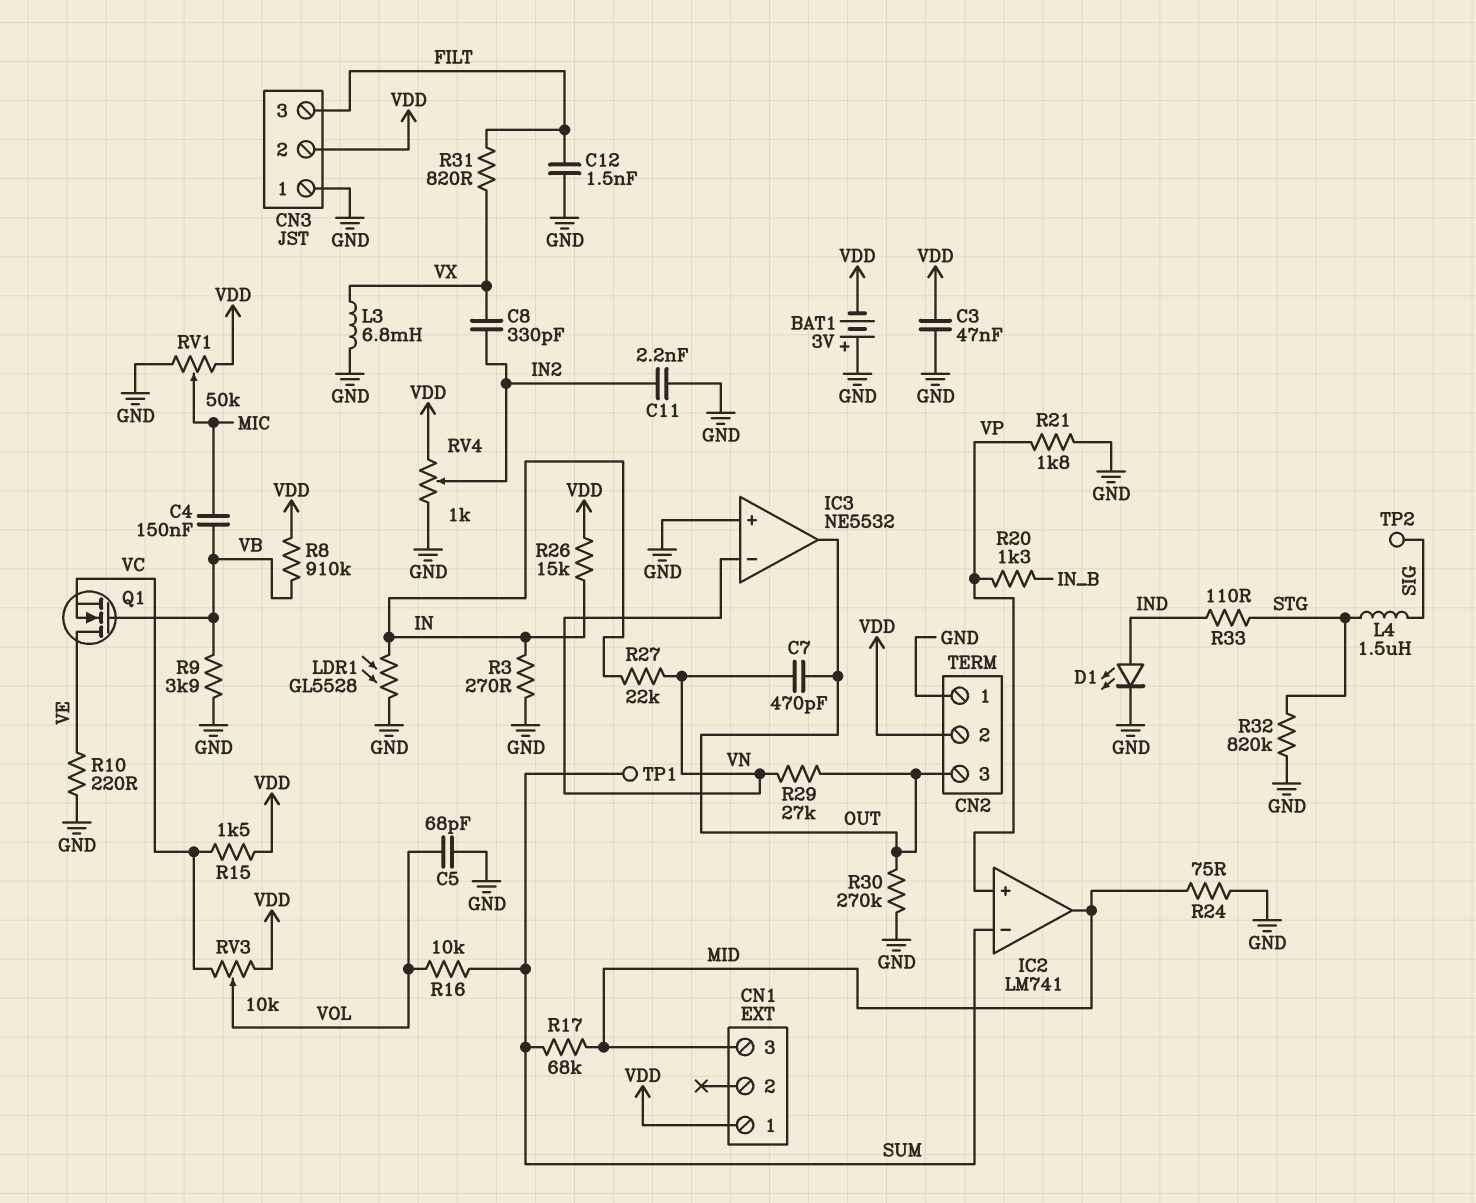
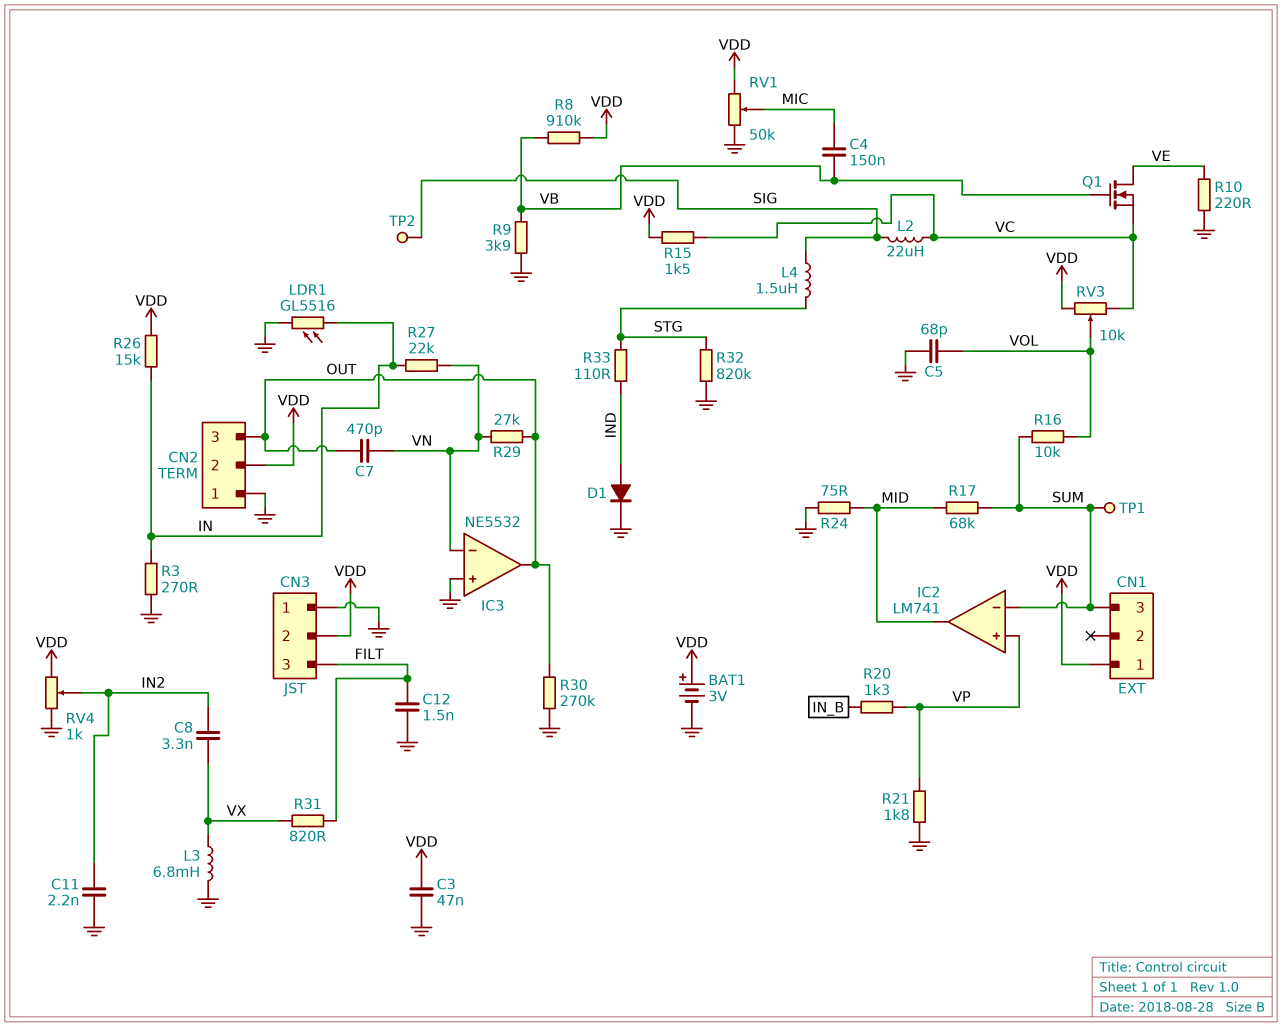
BAT1: 3V (plus GND, minus VDD) -> 3V (plus VDD, minus GND)
C8: 330pF (IN2, VX) -> 3.3nF (IN2, VX)
CN1 pin 3: MID -> SUM
D1: LED (A IND, K GND) -> diode (A IND, K GND)
L2: none -> 22uH (SIG, VC)
LDR1: GL5528 (GND, IN) -> GL5516 (GND, IN)

